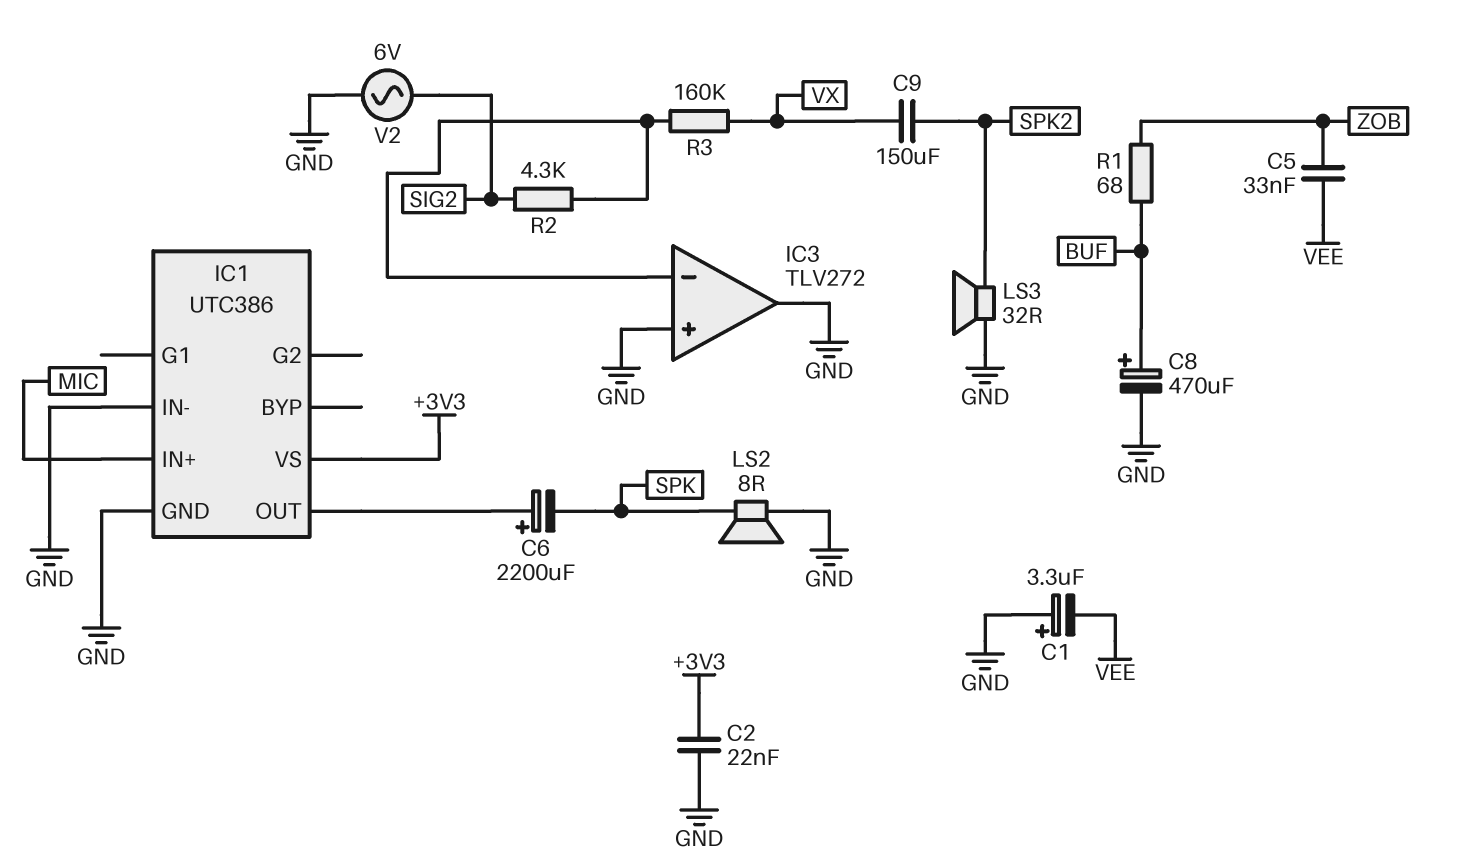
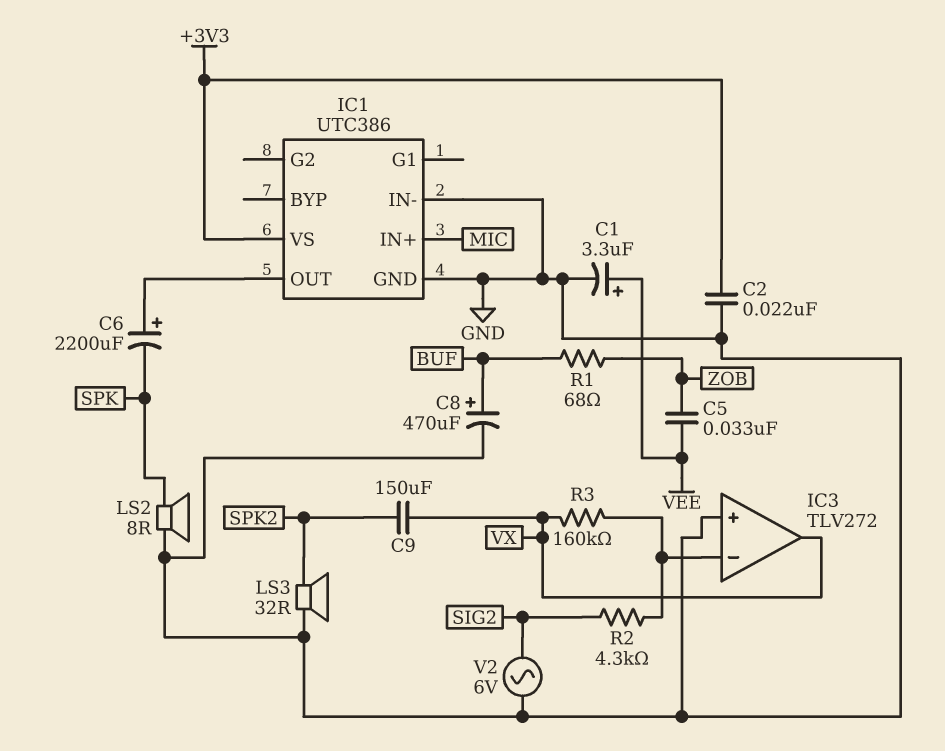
C1: 3.3uF (plus GND, minus VEE) -> 3.3uF (plus VEE, minus GND)
IC3 pin out: GND -> VX

